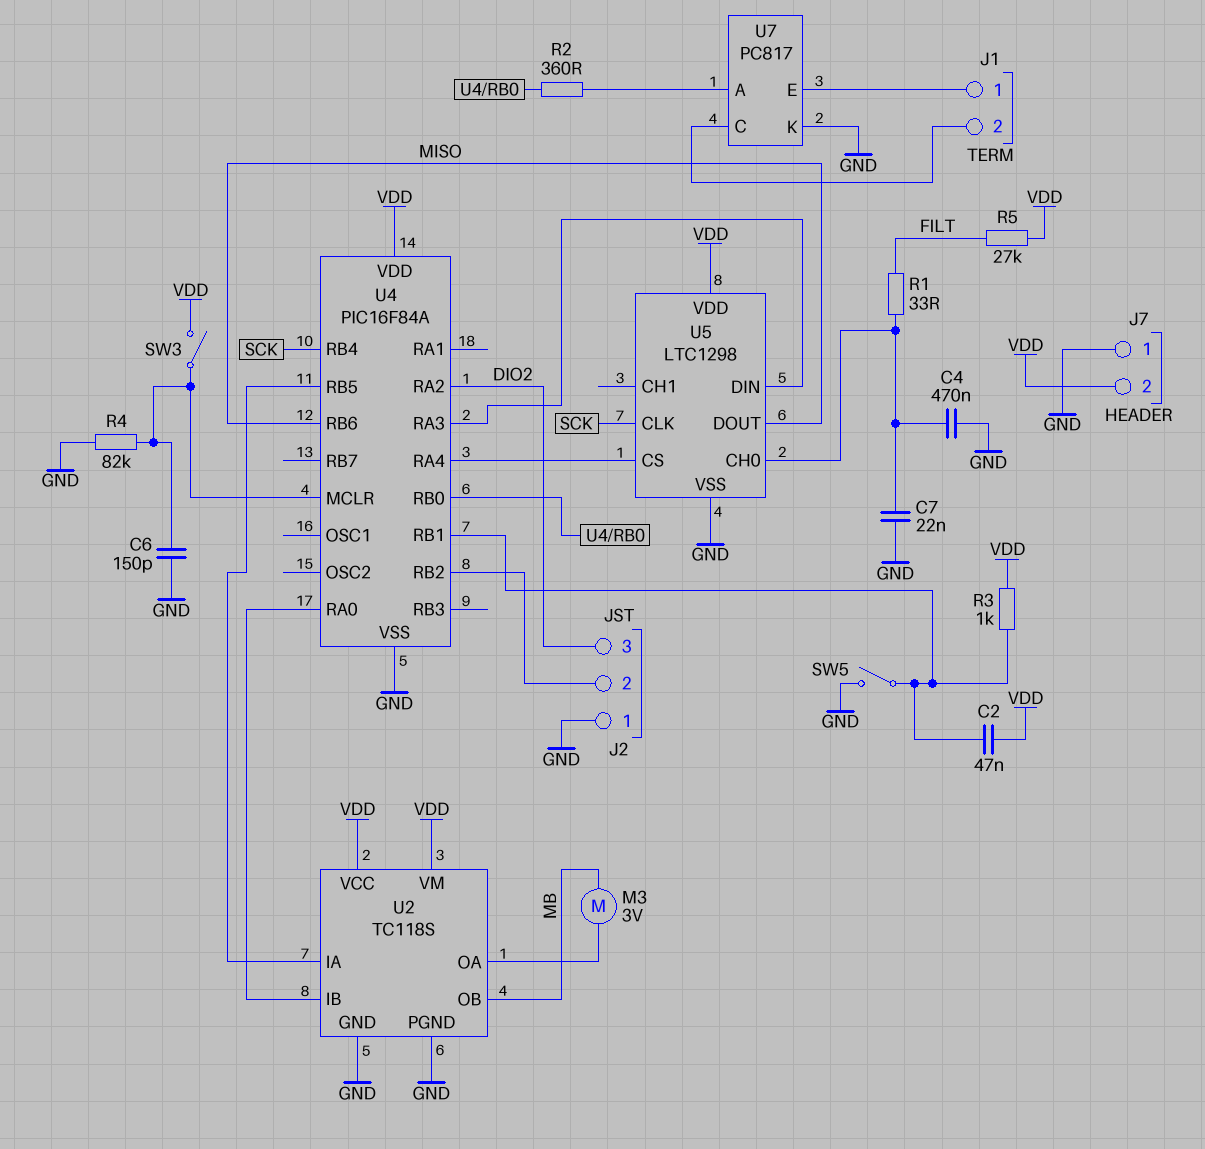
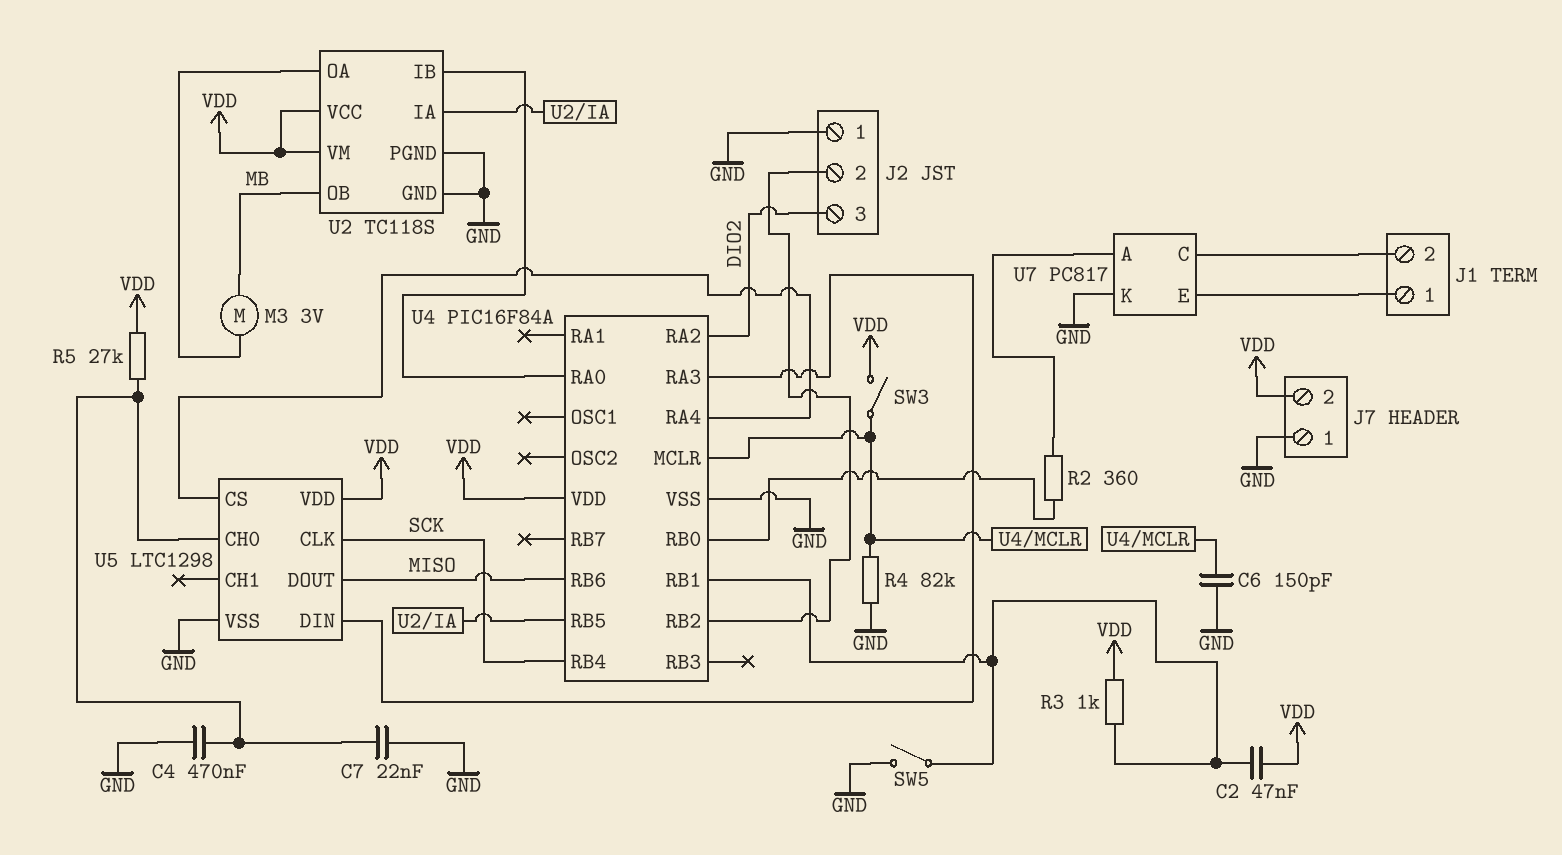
R1: 33 (FILT, U5/CH0) -> none
R5: 27k (FILT, VDD) -> 27k (U5/CH0, VDD)

